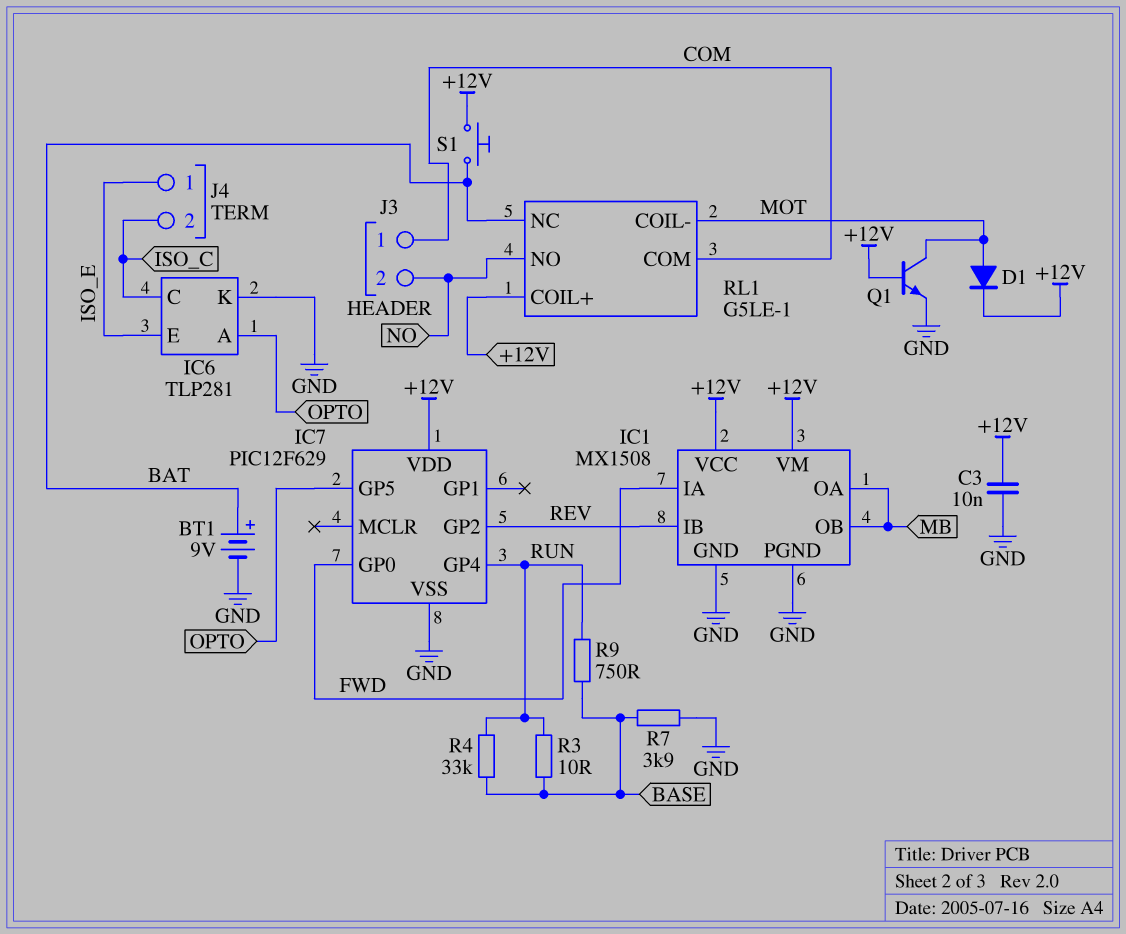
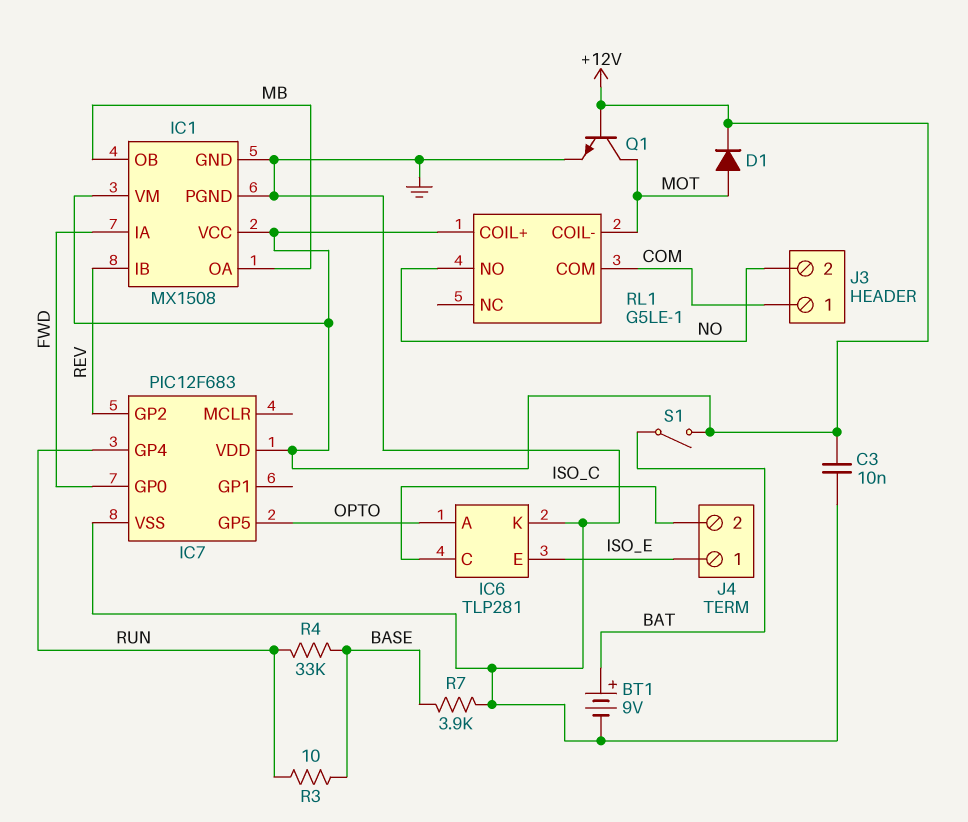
IC7: PIC12F629 -> PIC12F683
R9: 750 (BASE, RUN) -> none
RL1 pin NC: BAT -> none
S1: button (+12V, BAT) -> switch (+12V, BAT)

